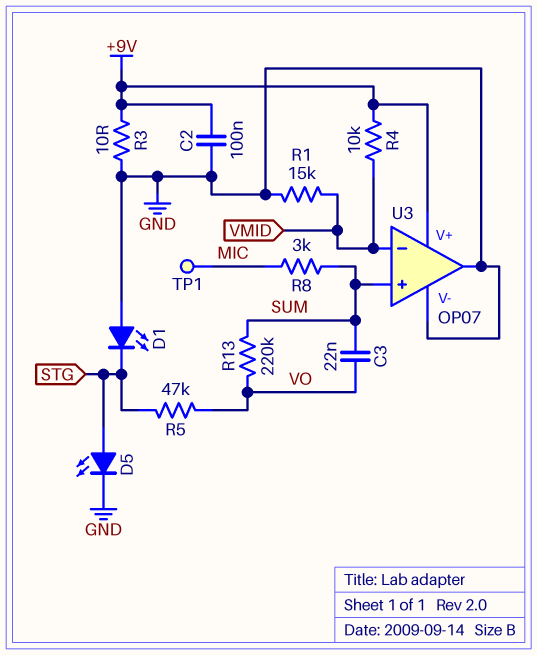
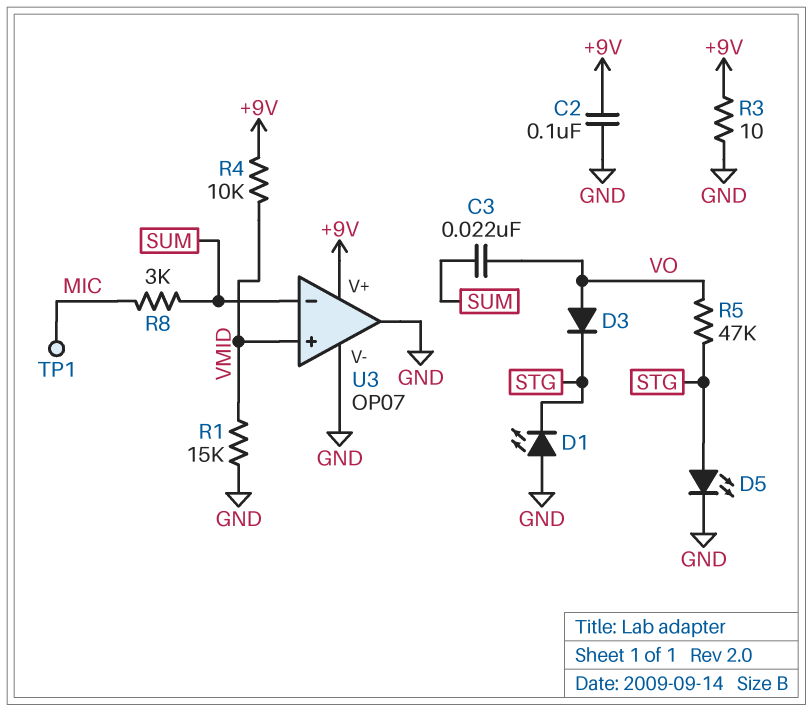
D3: none -> diode (A VO, K STG)
R13: 220k (SUM, VO) -> none
U3 pin in+: SUM -> VMID
U3 pin in-: VMID -> SUM

